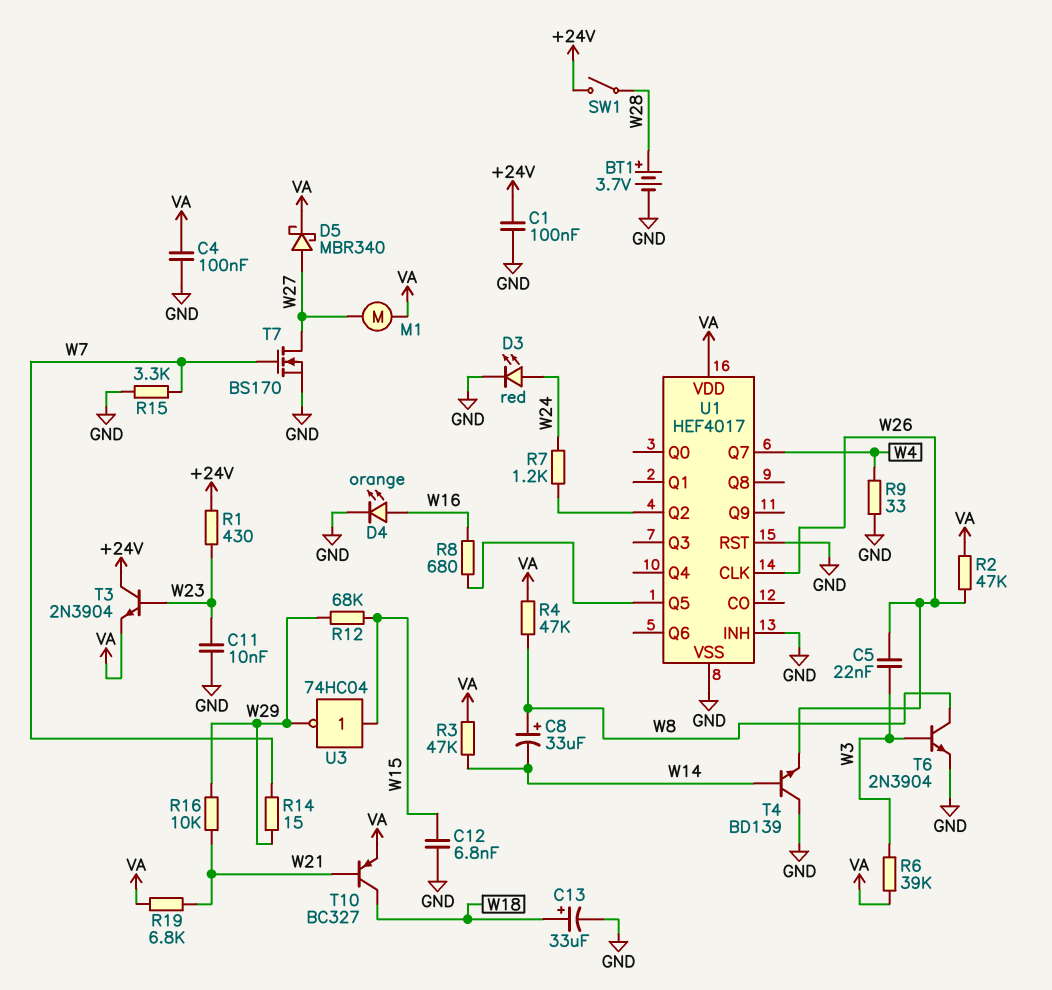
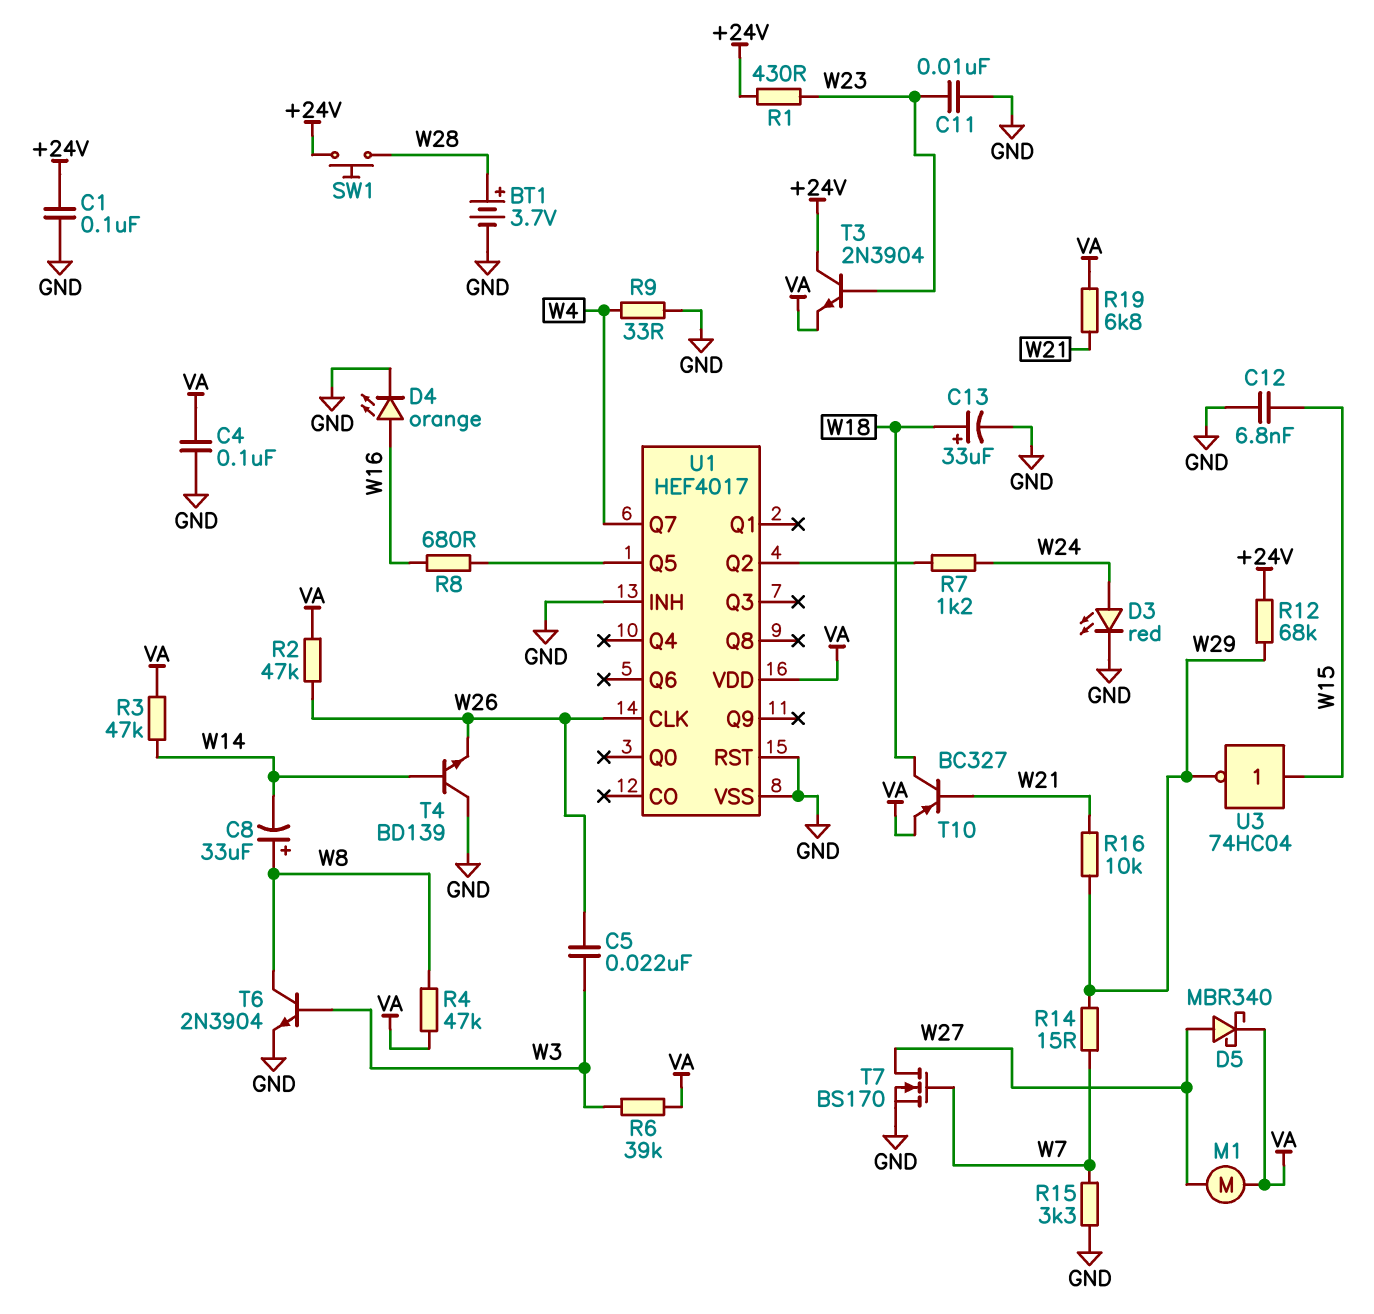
R12: 68k (W15, W29) -> 68k (+24V, W29)
SW1: switch (+24V, W28) -> button (+24V, W28)

